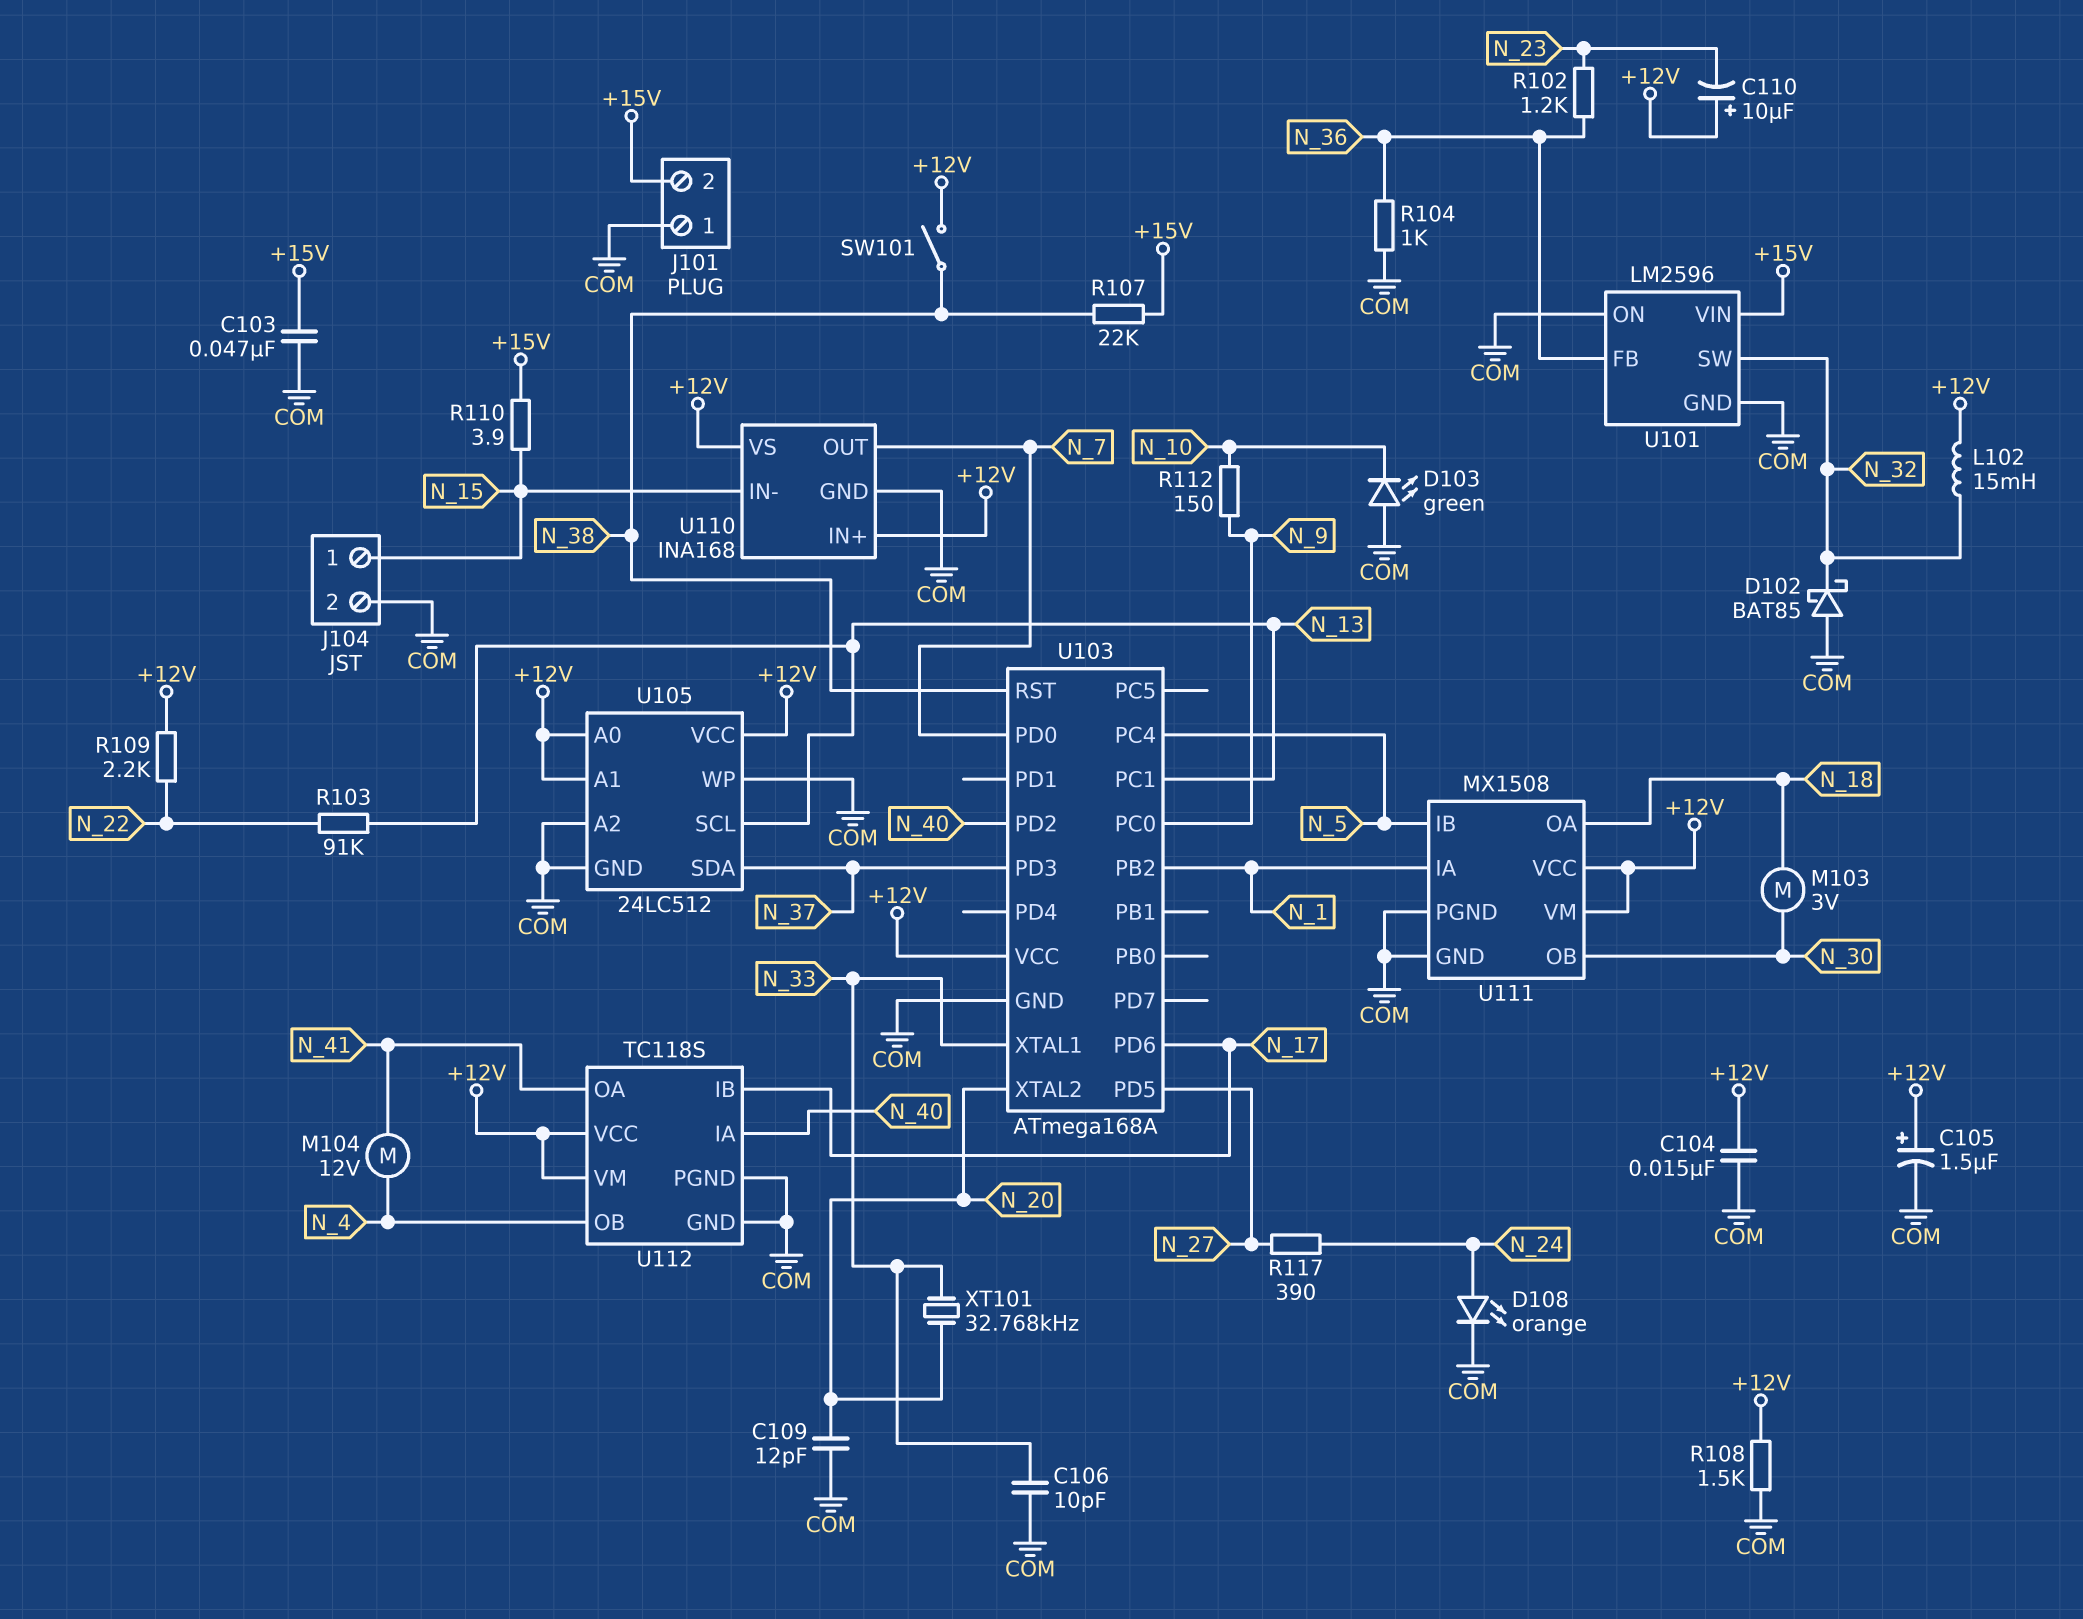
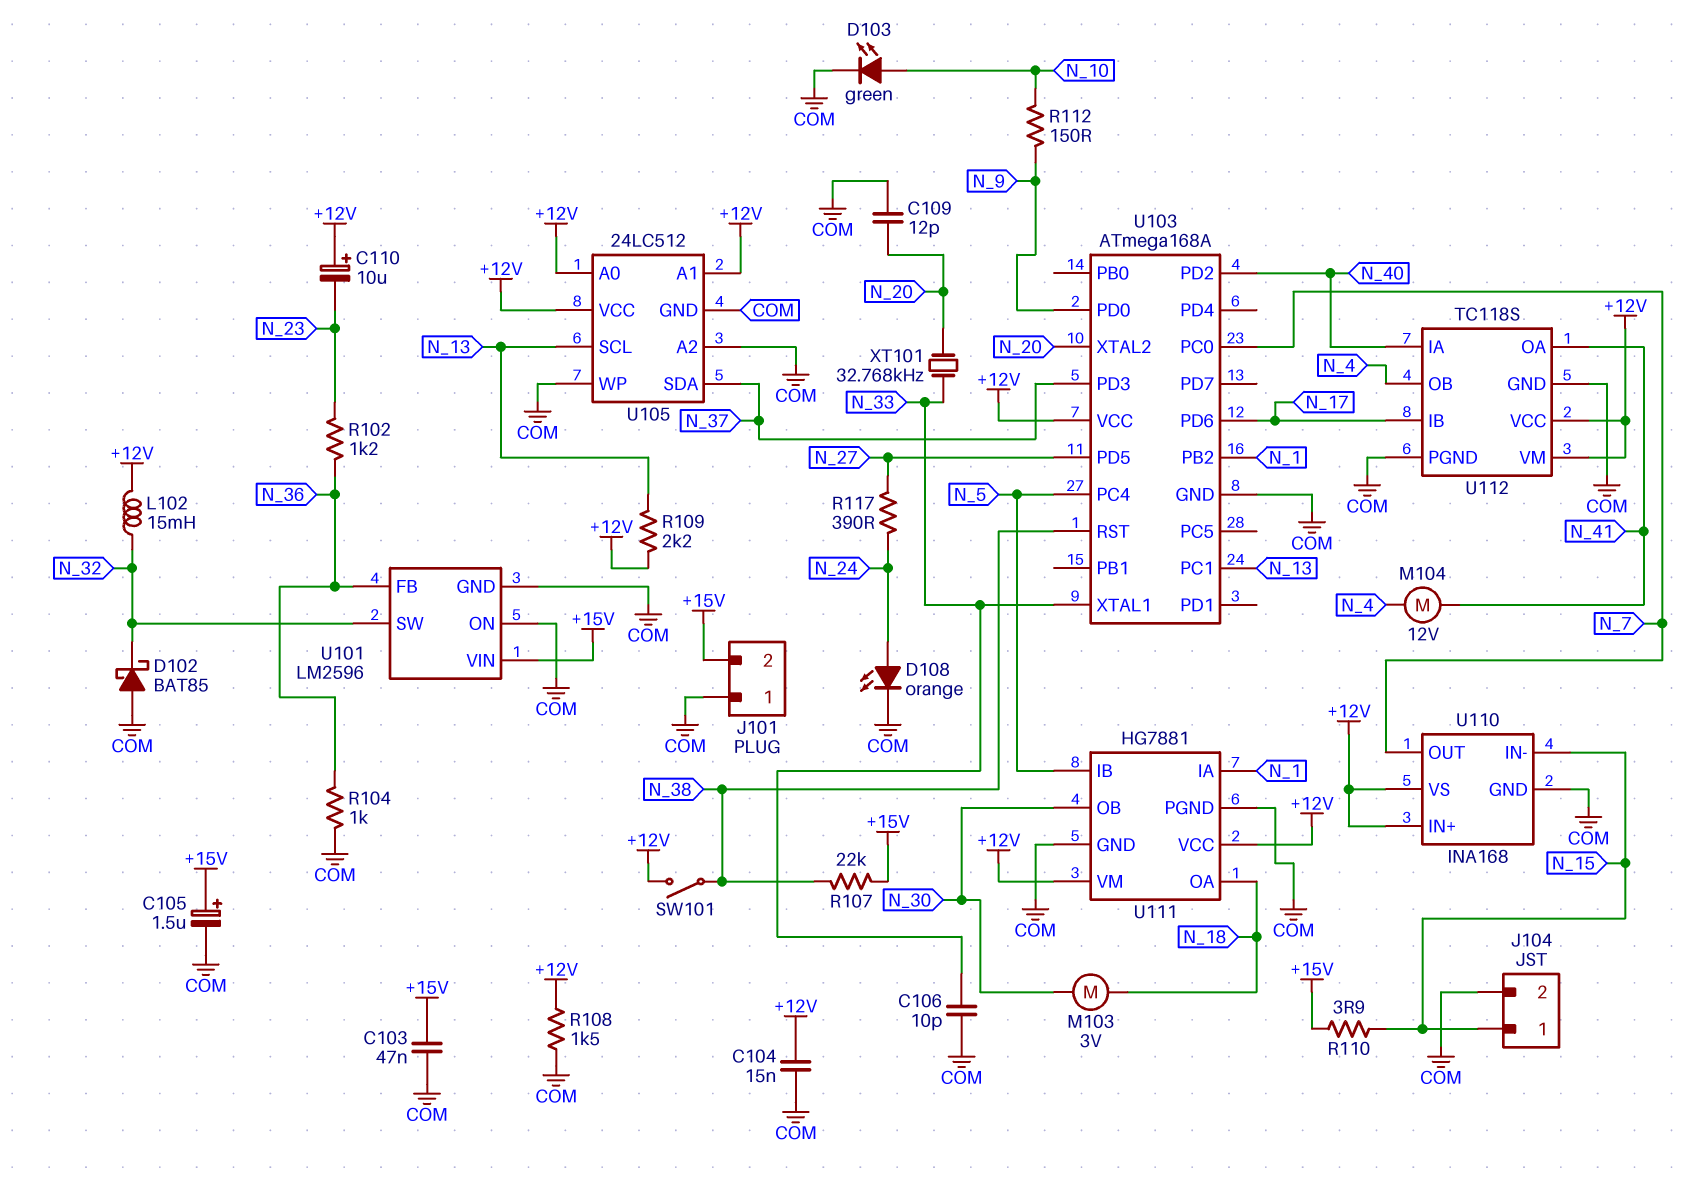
C105: 1.5uF (plus +12V, minus COM) -> 1.5uF (plus +15V, minus COM)
D103: LED green (A COM, K N_10) -> LED green (A N_10, K COM)
R103: 91k (N_13, N_22) -> none
R109: 2.2k (+12V, N_22) -> 2.2k (+12V, N_13)
U103 pin PC0: N_9 -> N_7
U103 pin PD0: N_7 -> N_9
U111: MX1508 -> HG7881

